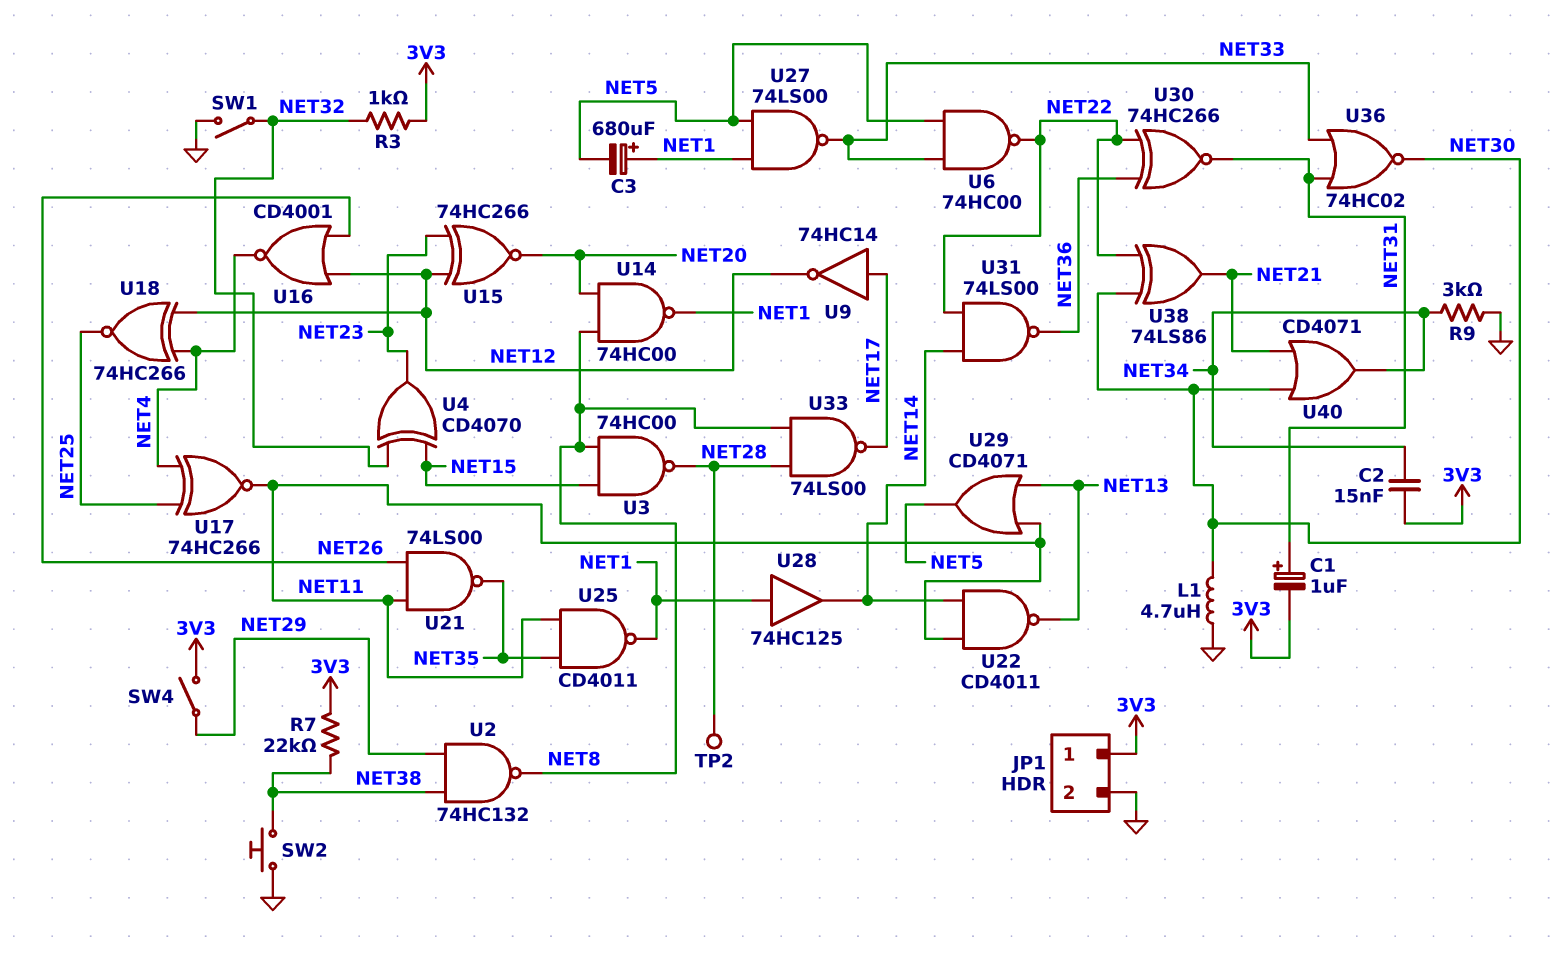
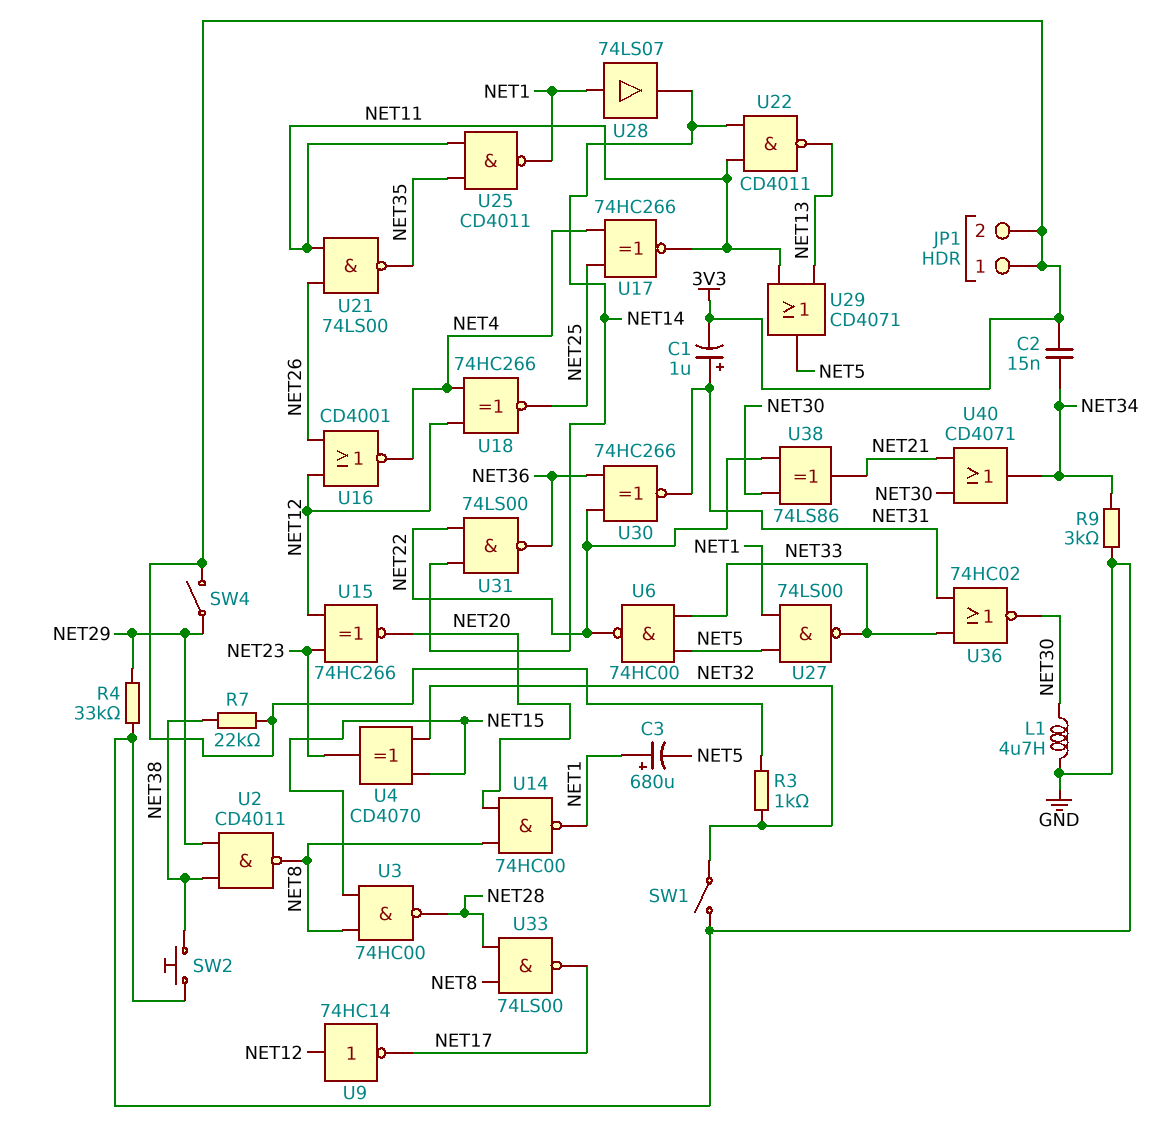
JP1 pin 2: GND -> 3V3
R4: none -> 33k (GND, NET29)
TP2: test point (NET28) -> none
U2: NAND 74HC132 (in NET29, in NET38, out NET8) -> NAND CD4011 (in NET29, in NET38, out NET8)
U9: NOT 74HC14 (in NET17, out NET12) -> NOT 74HC14 (in NET12, out NET17)
U28: buffer 74HC125 (in NET1, out NET14) -> buffer 74LS07 (in NET1, out NET14)

